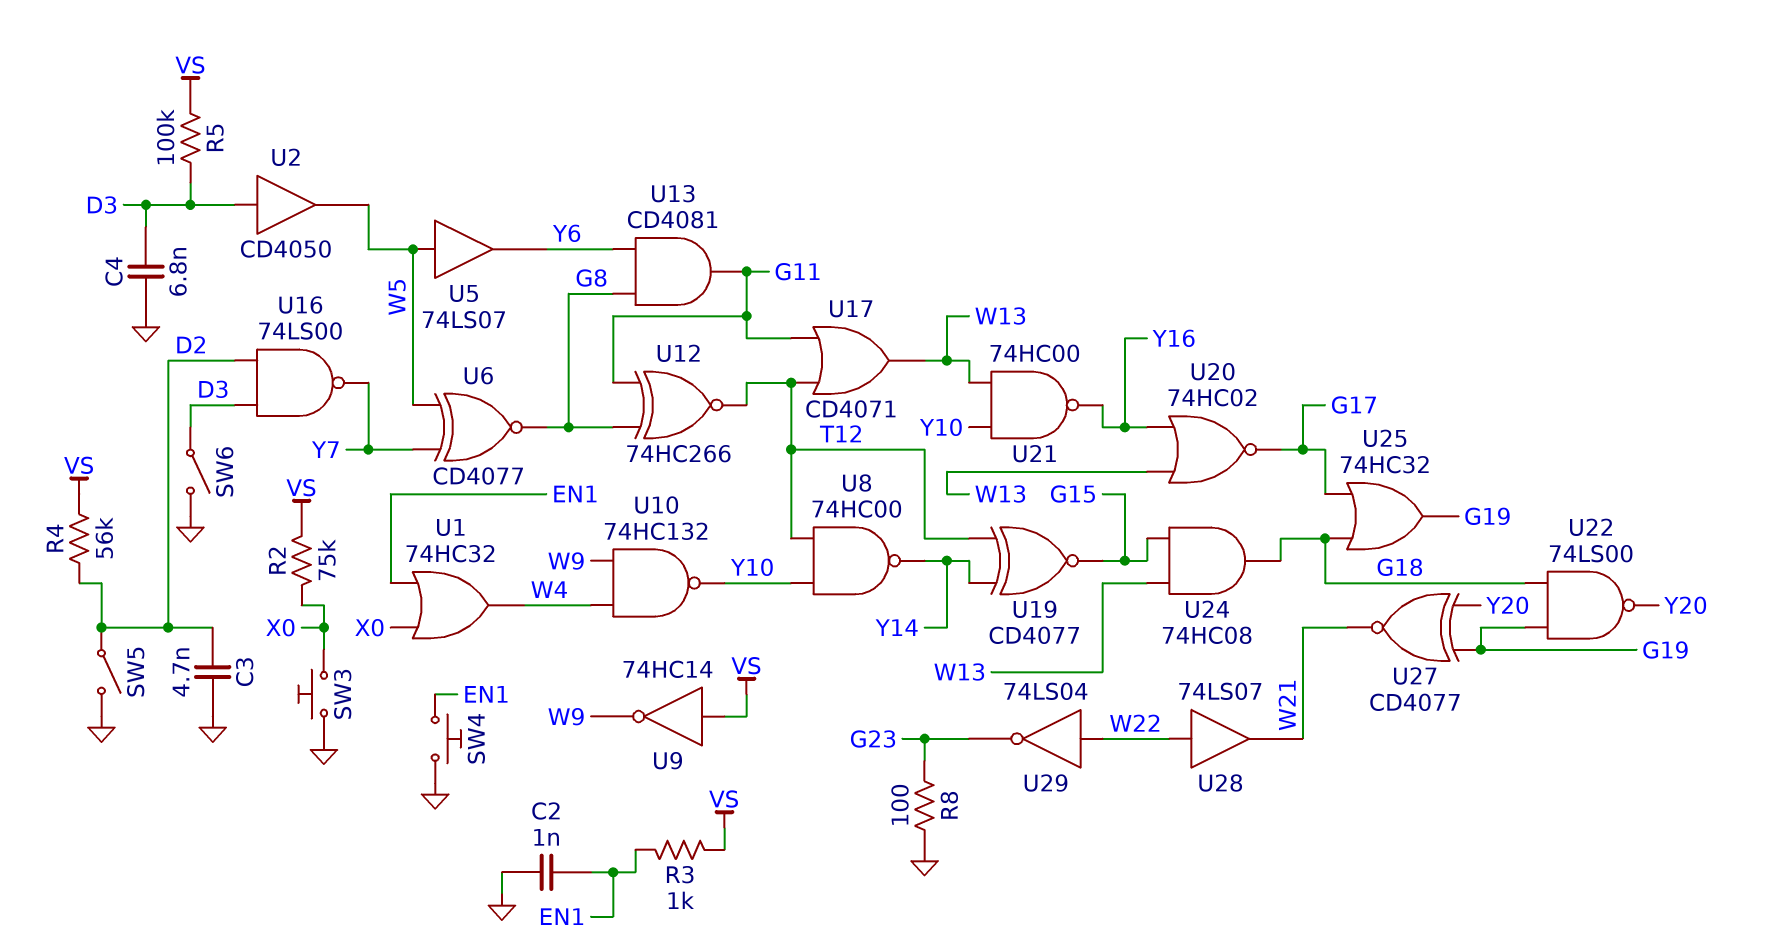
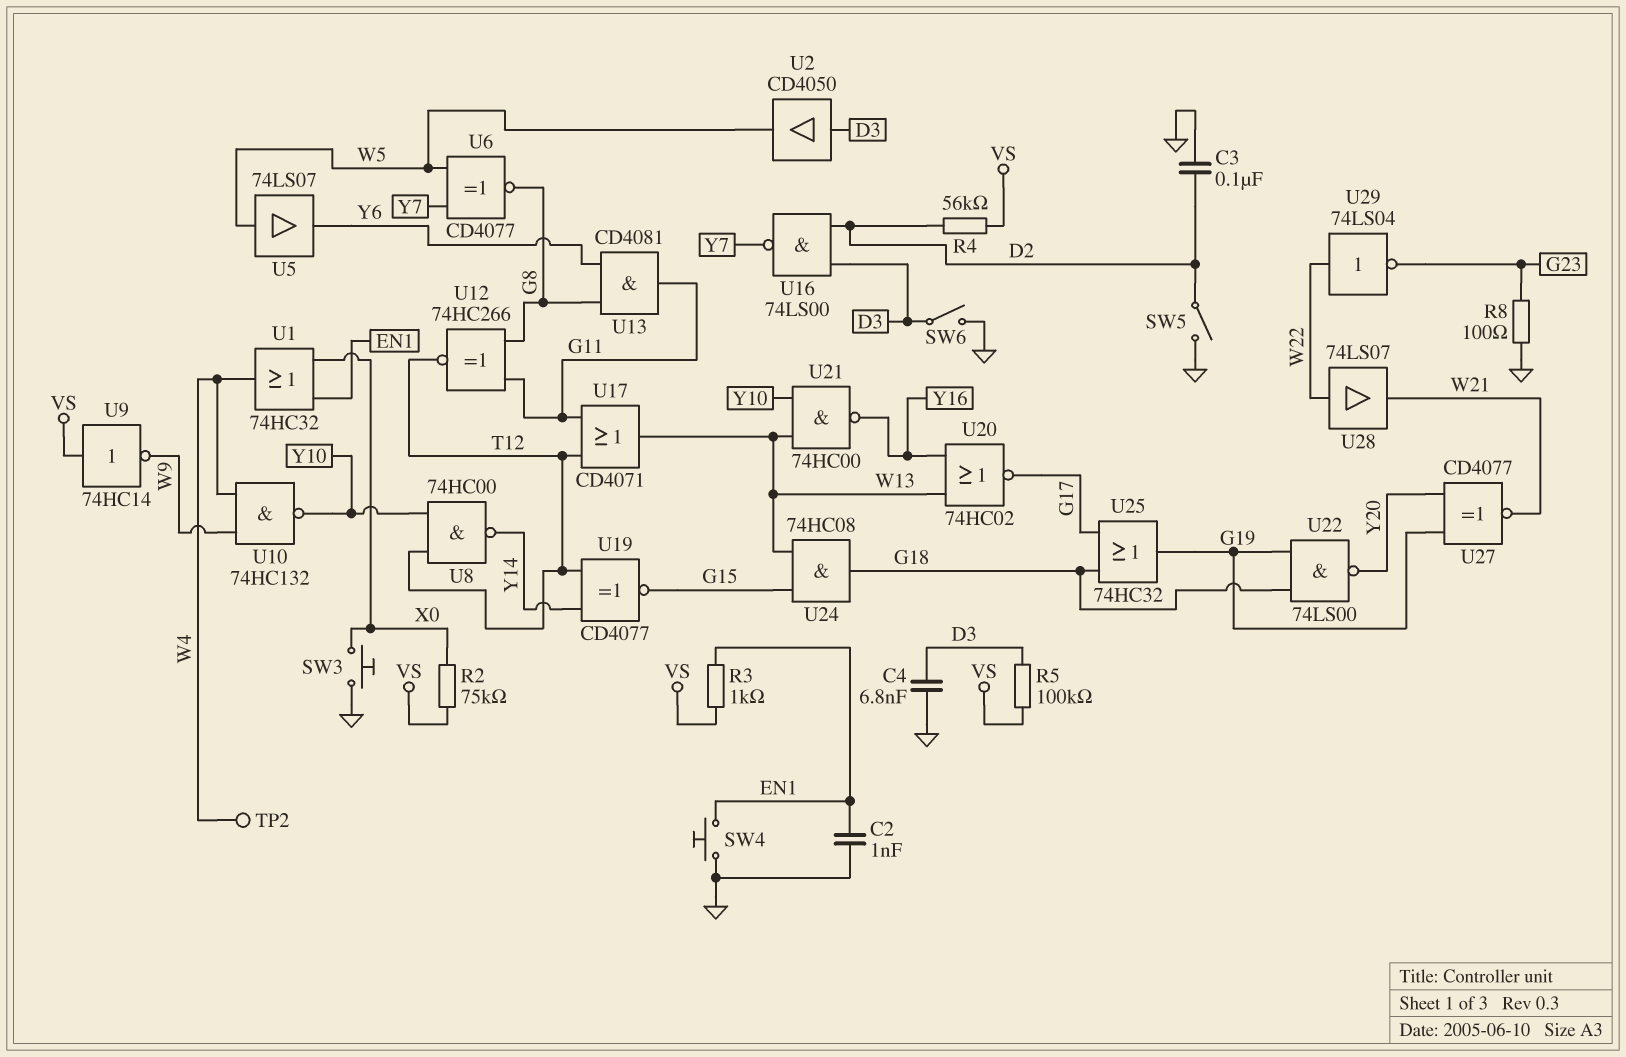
C3: 4.7nF (D2, GND) -> 100nF (D2, GND)
TP2: none -> test point (W4)

